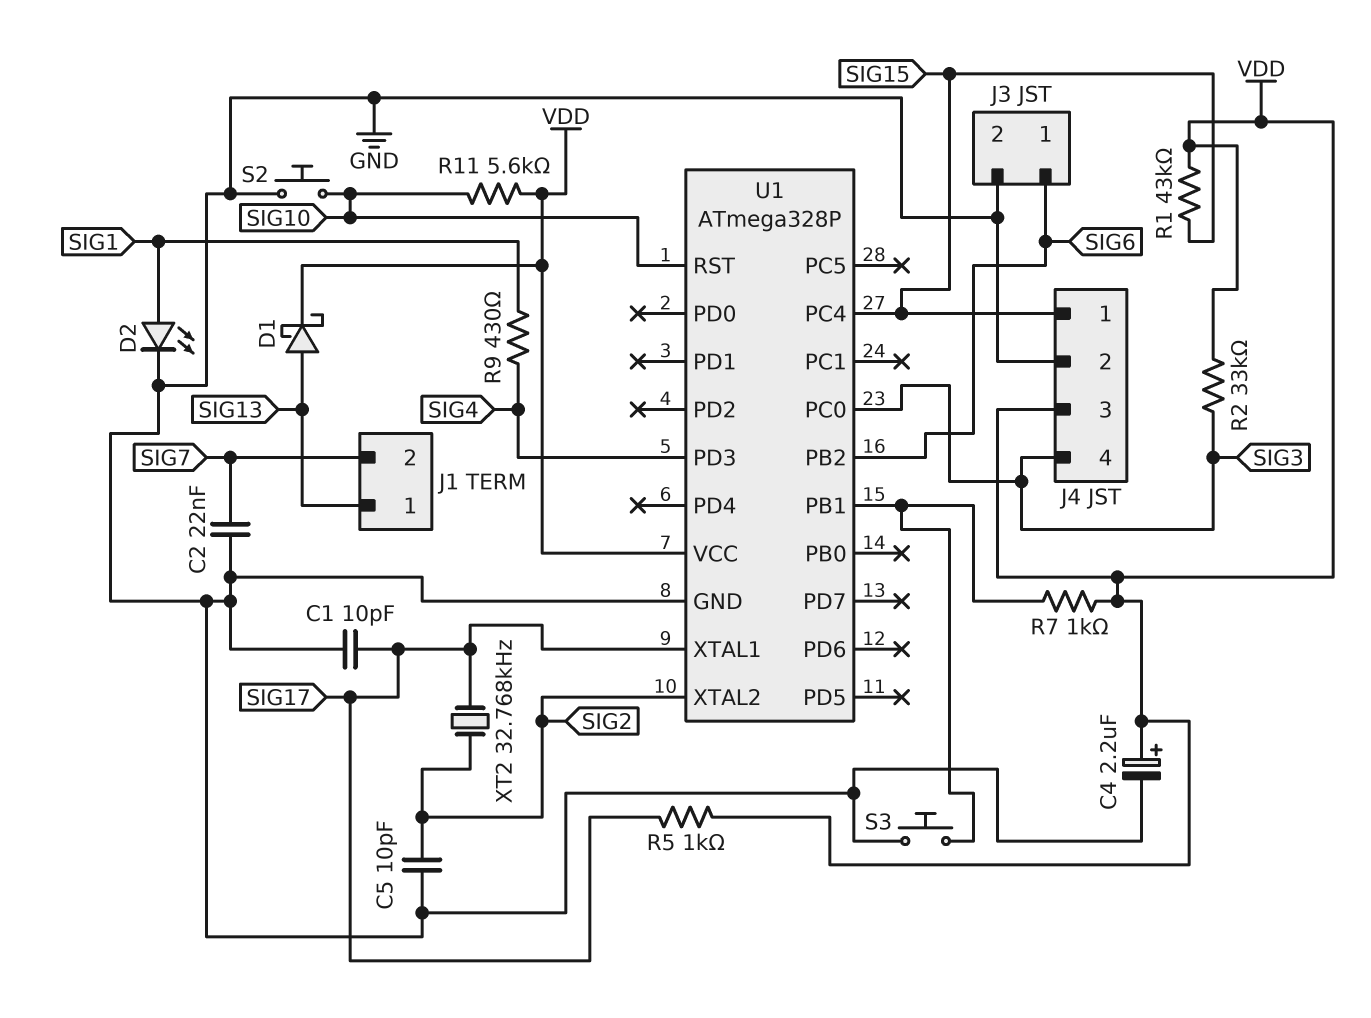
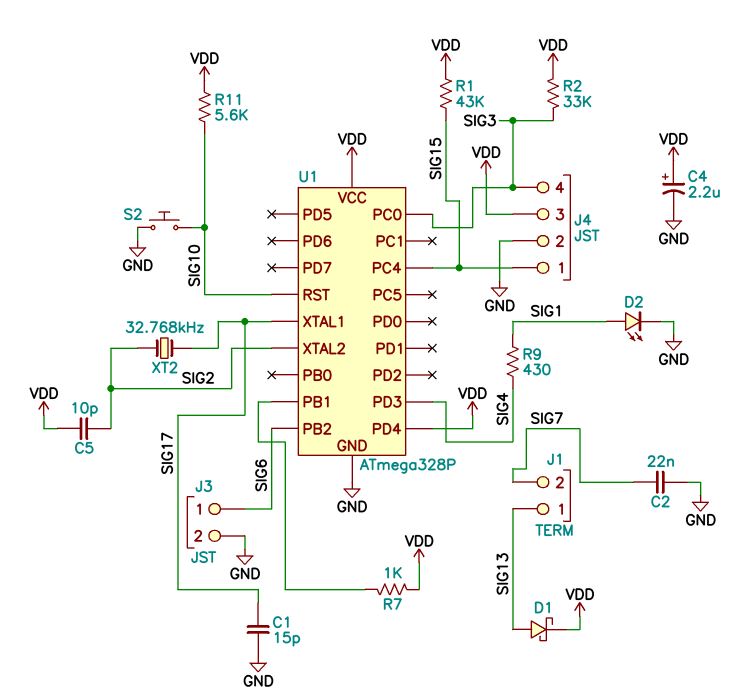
C1: 10pF (GND, SIG17) -> 15pF (GND, SIG17)
C5: 10pF (GND, SIG2) -> 10pF (SIG2, VDD)
R5: 1k (SIG17, VDD) -> none
S3: button (GND, U1/PB1) -> none
U1 pin PD4: none -> VDD

